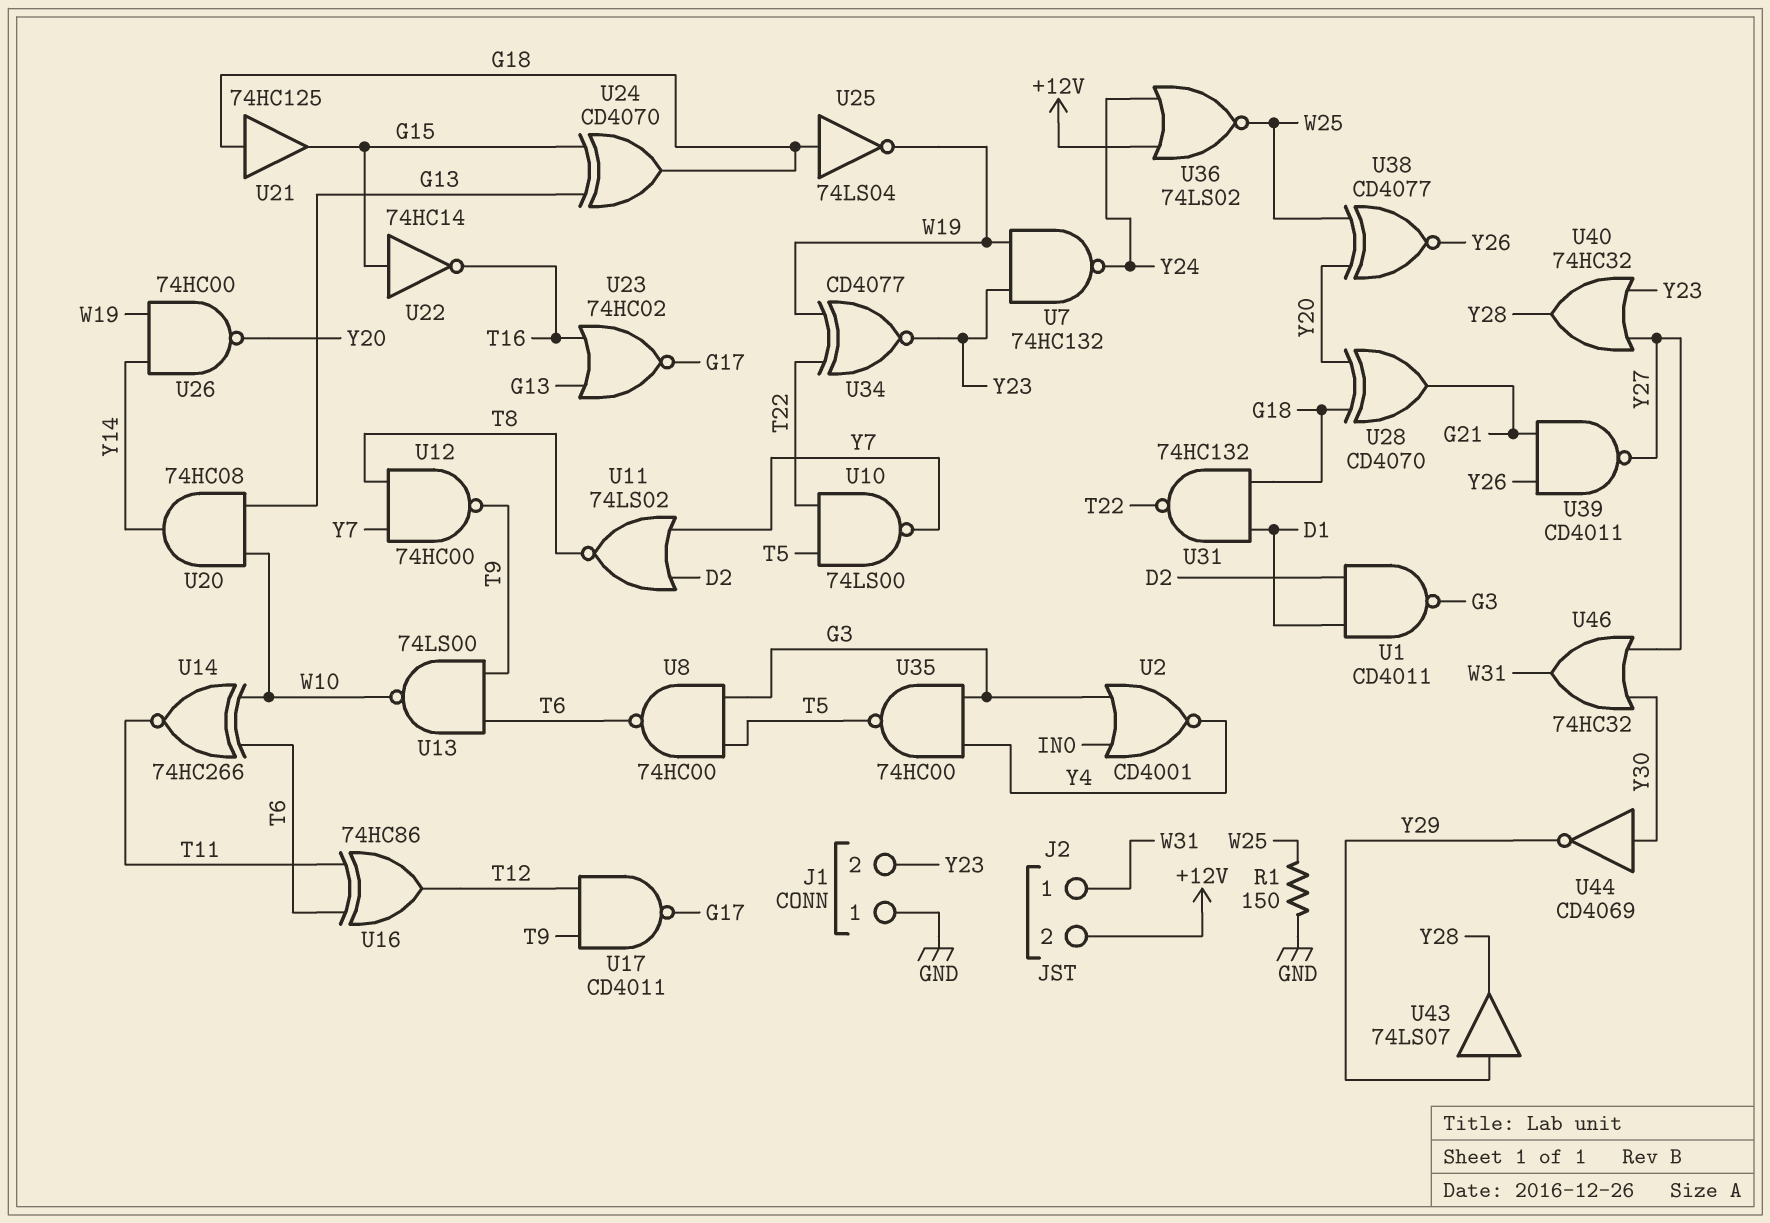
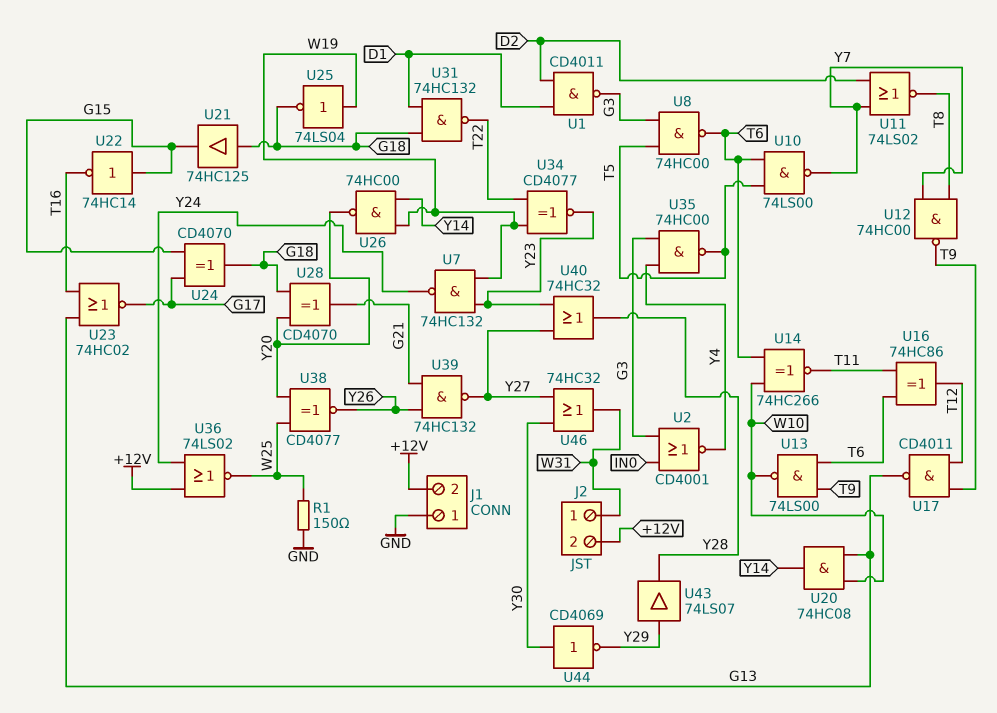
J1 pin 2: Y23 -> +12V
U10: NAND 74LS00 (in T5, in T22, out Y7) -> NAND 74LS00 (in T5, in T6, out Y7)
U17: NAND CD4011 (in T9, in T12, out G17) -> NAND CD4011 (in T9, in T12, out G13)
U24: XOR CD4070 (in G13, in G15, out G18) -> XOR CD4070 (in G15, in G17, out G18)
U25: NOT 74LS04 (in G18, out W19) -> NOT 74LS04 (in W19, out G18)
U39: NAND CD4011 (in G21, in Y26, out Y27) -> NAND 74HC132 (in G21, in Y26, out Y27)

